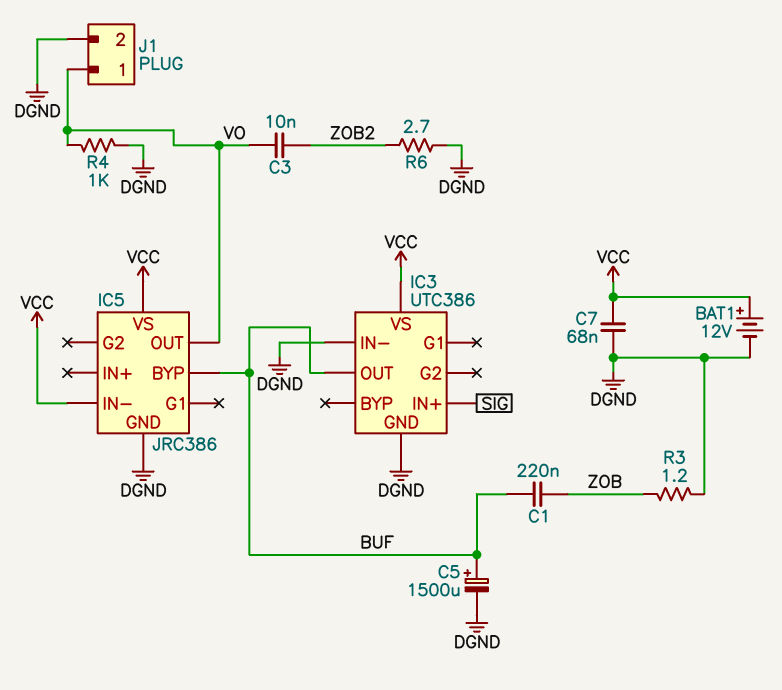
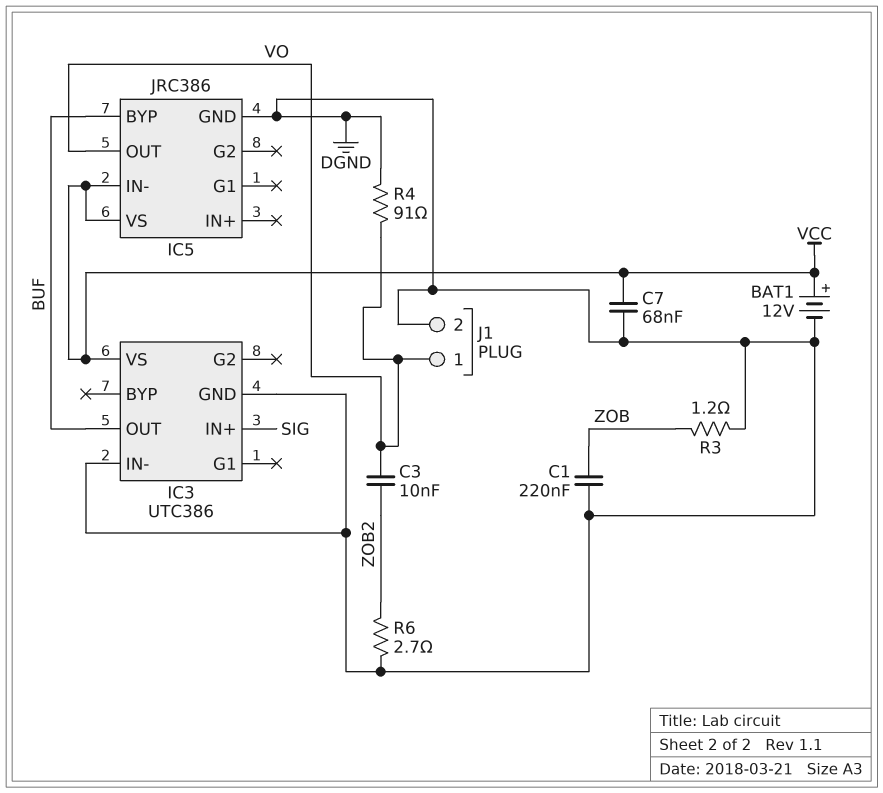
C1: 220nF (BUF, ZOB) -> 220nF (DGND, ZOB)
C5: 1500uF (plus BUF, minus DGND) -> none
R4: 1k (DGND, VO) -> 91 (DGND, VO)

